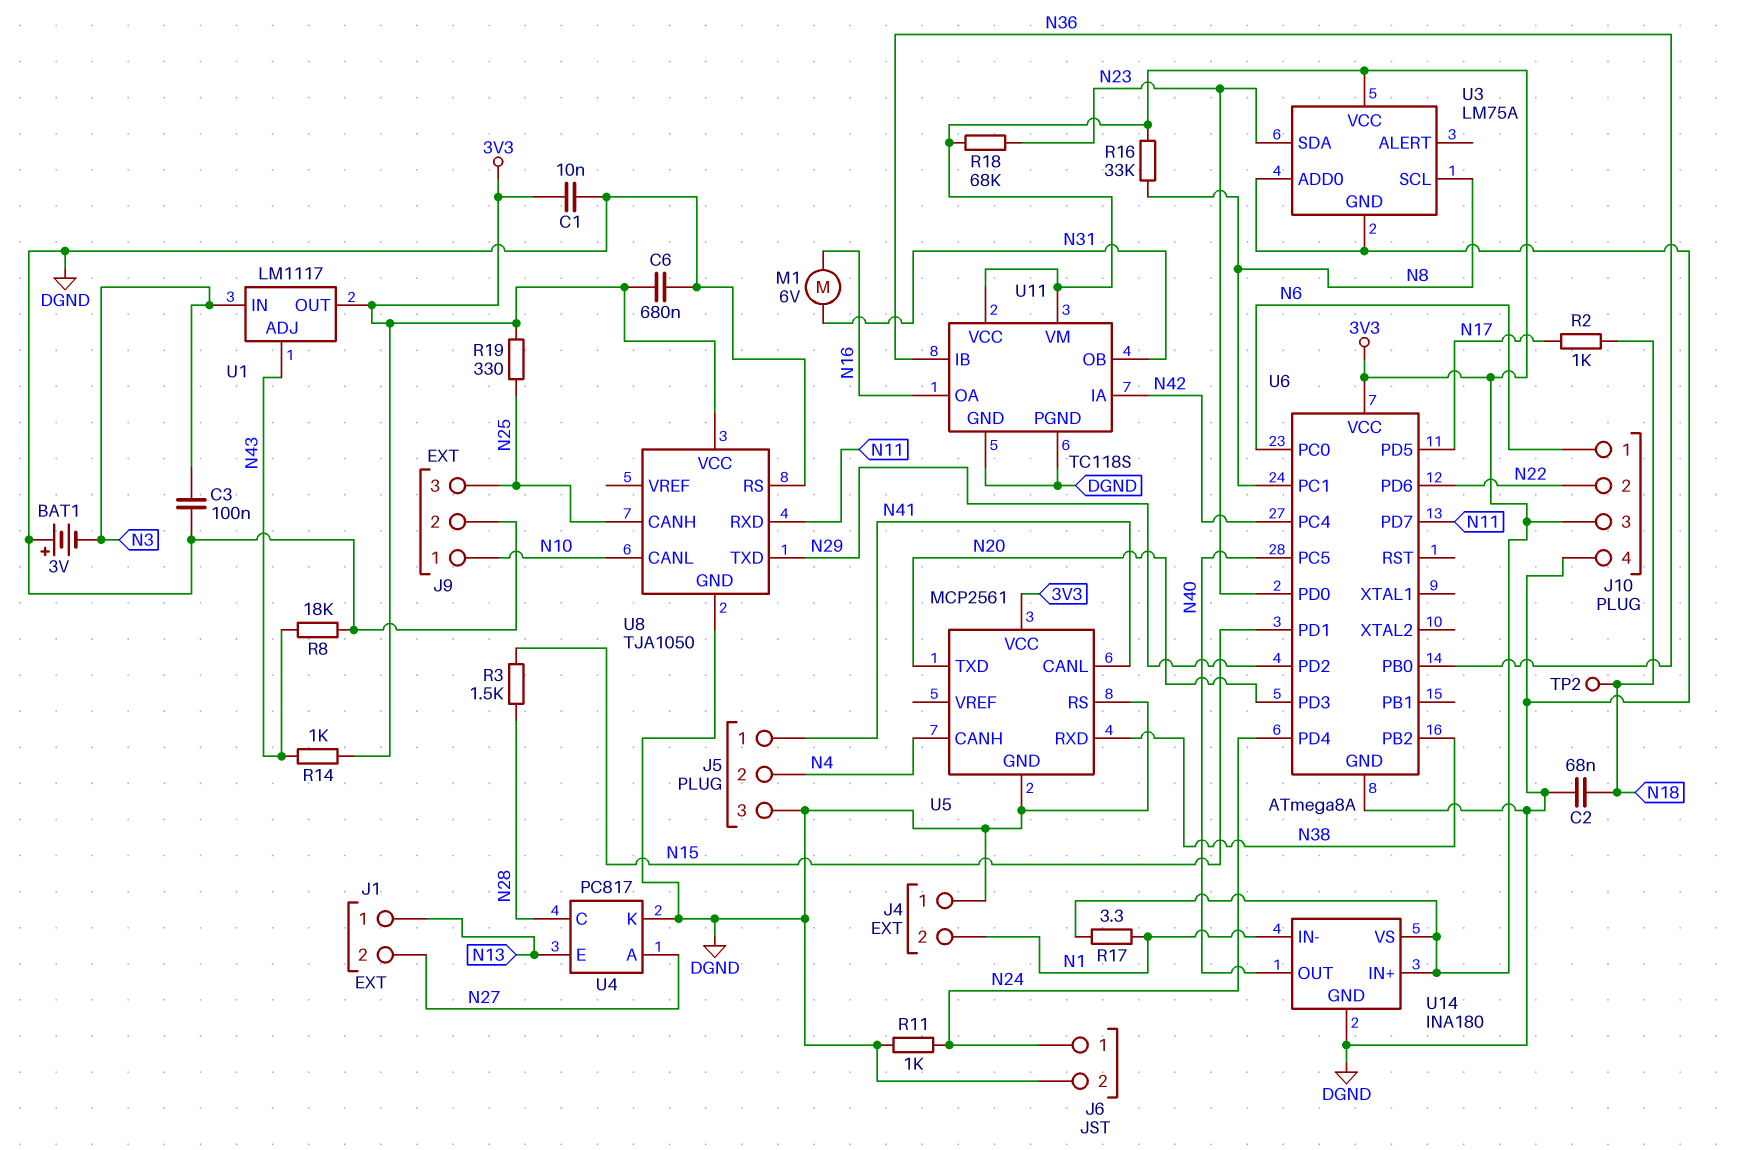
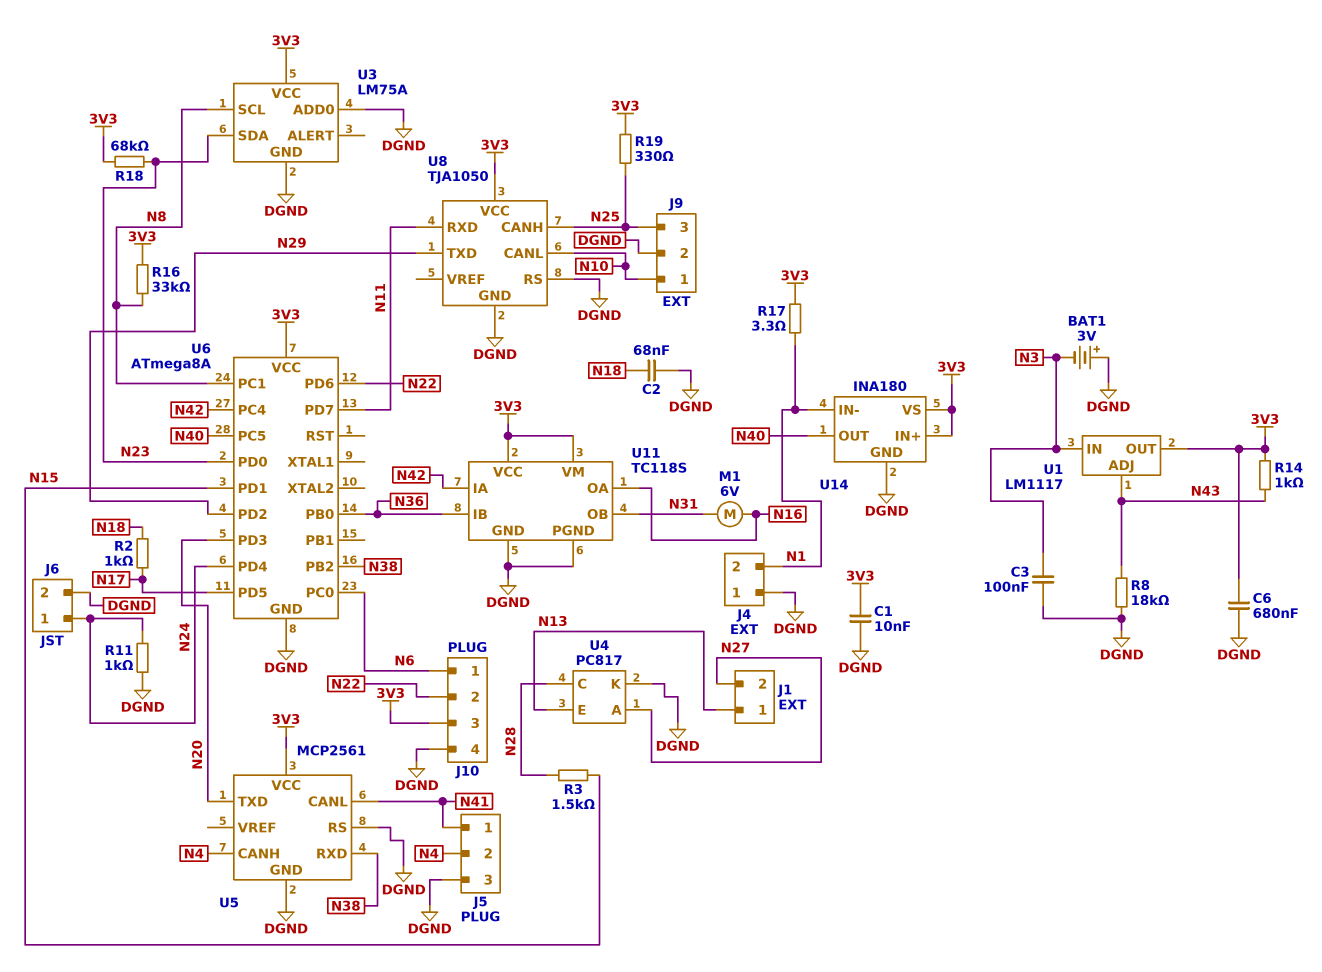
TP2: test point (N18) -> none

